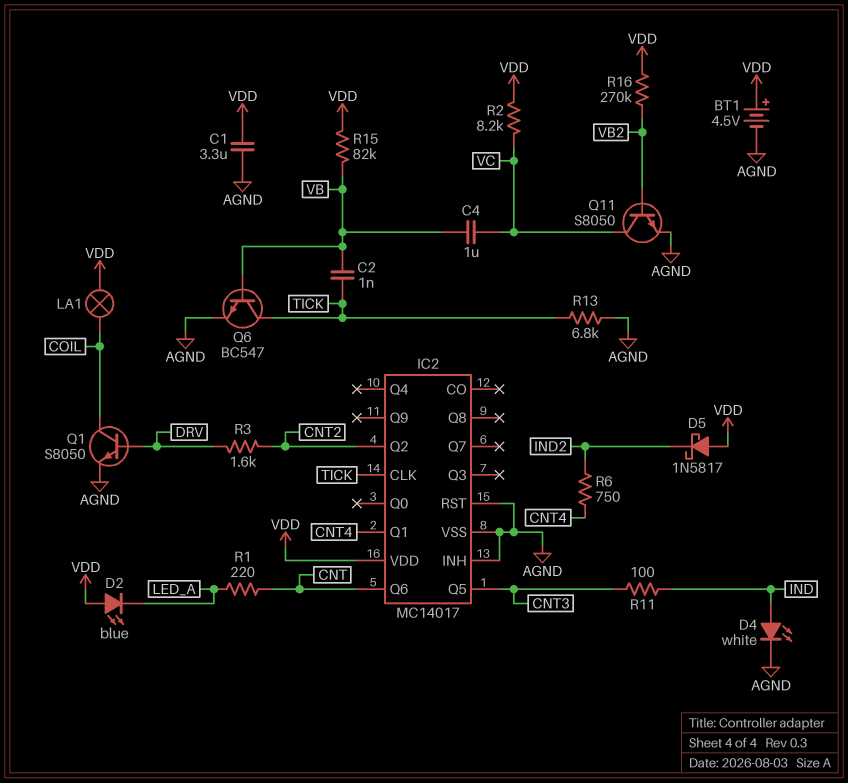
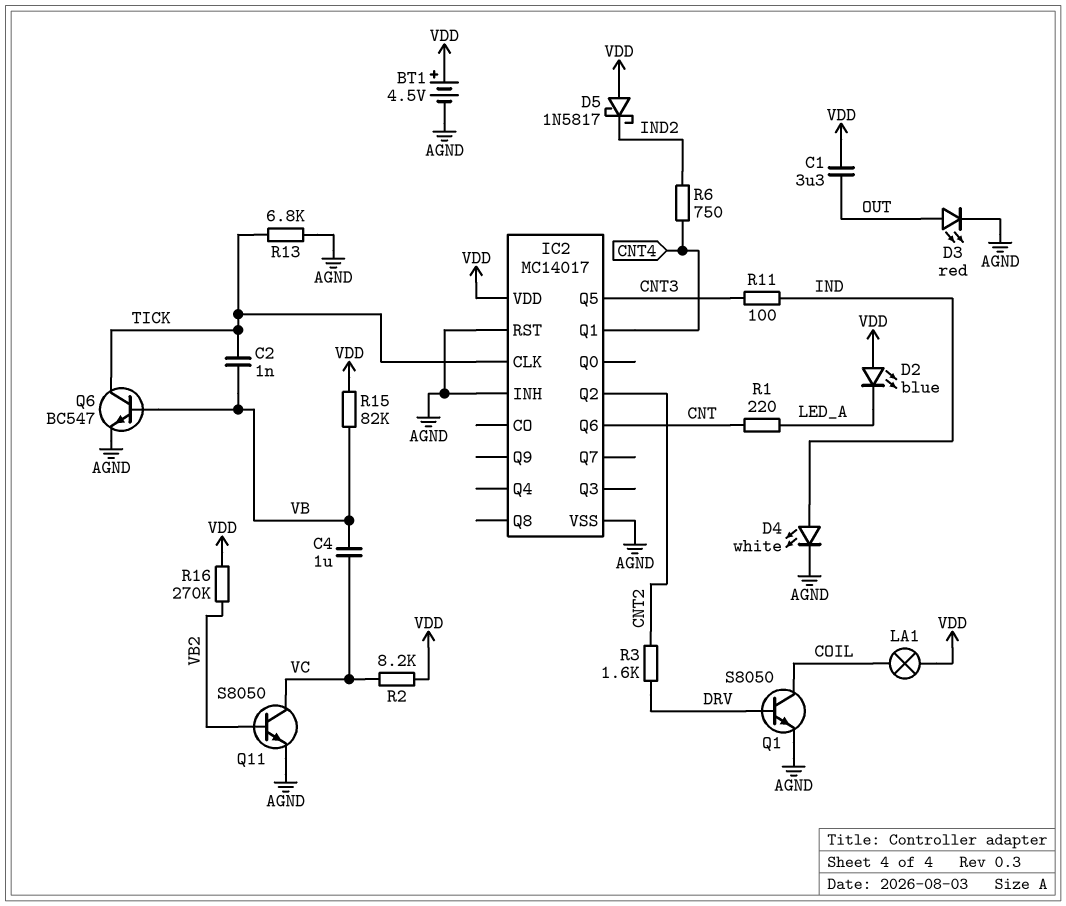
C1: 3.3uF (AGND, VDD) -> 3.3uF (OUT, VDD)
D3: none -> LED red (A OUT, K AGND)

